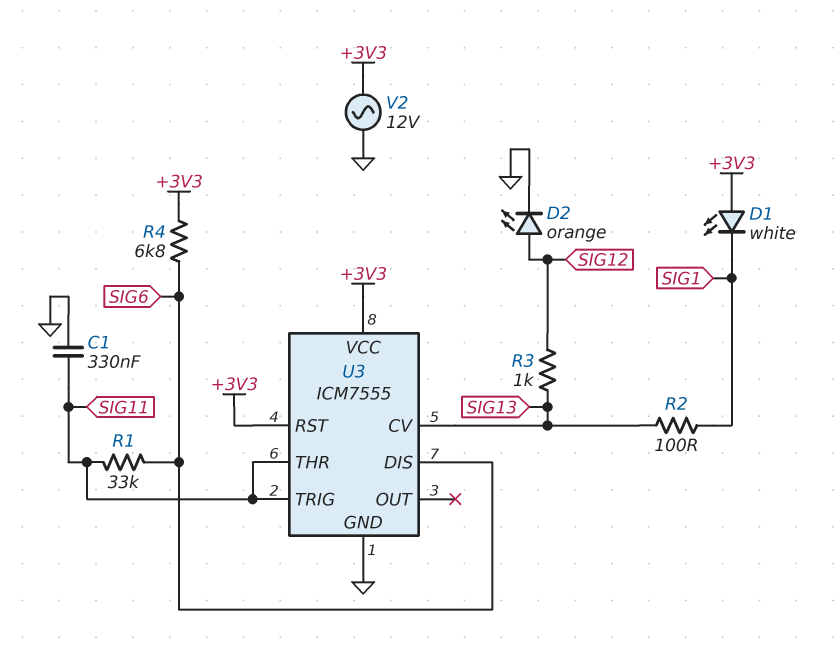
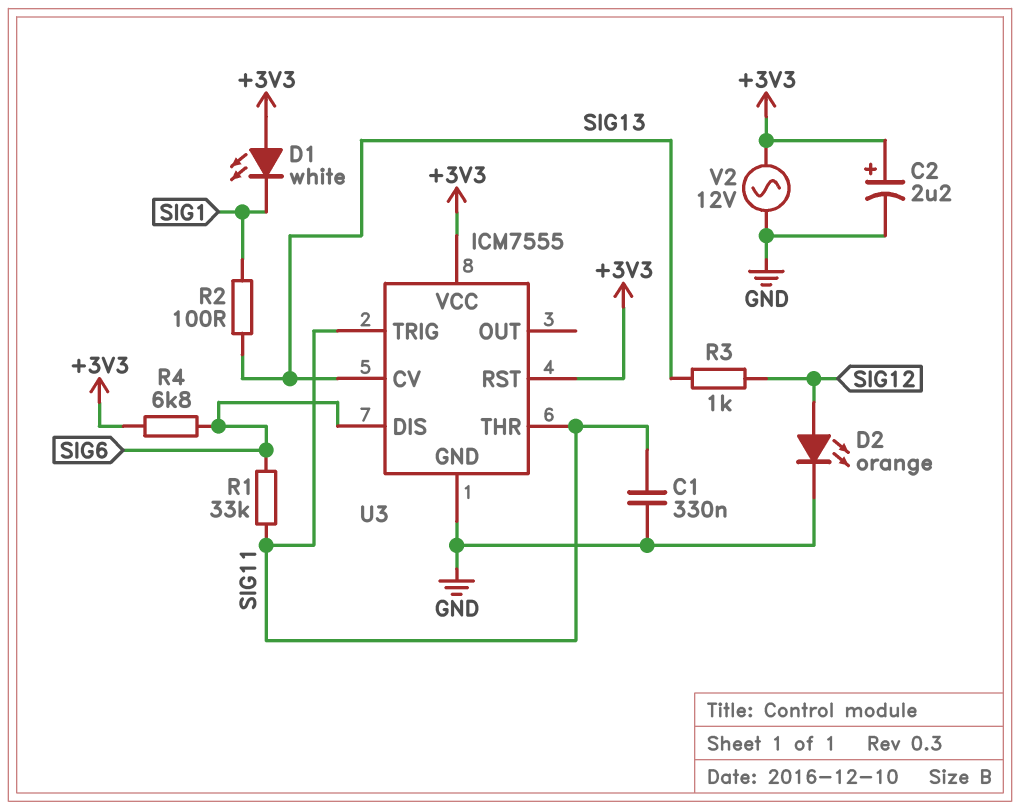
C2: none -> 2.2uF (plus +3V3, minus GND)

